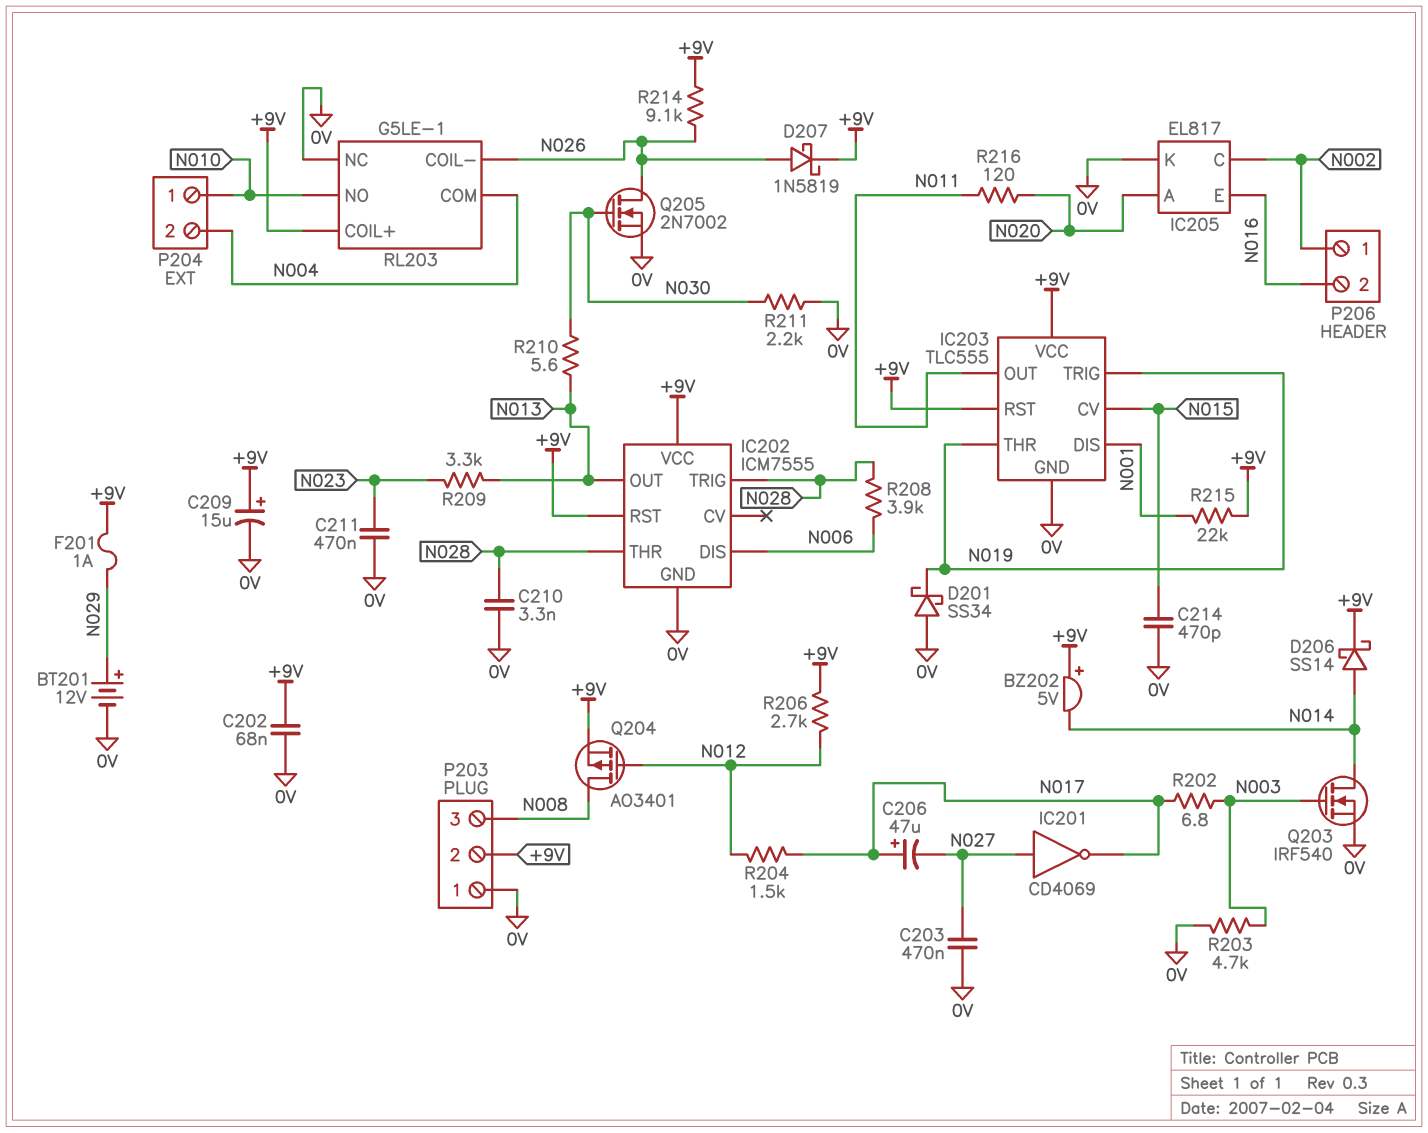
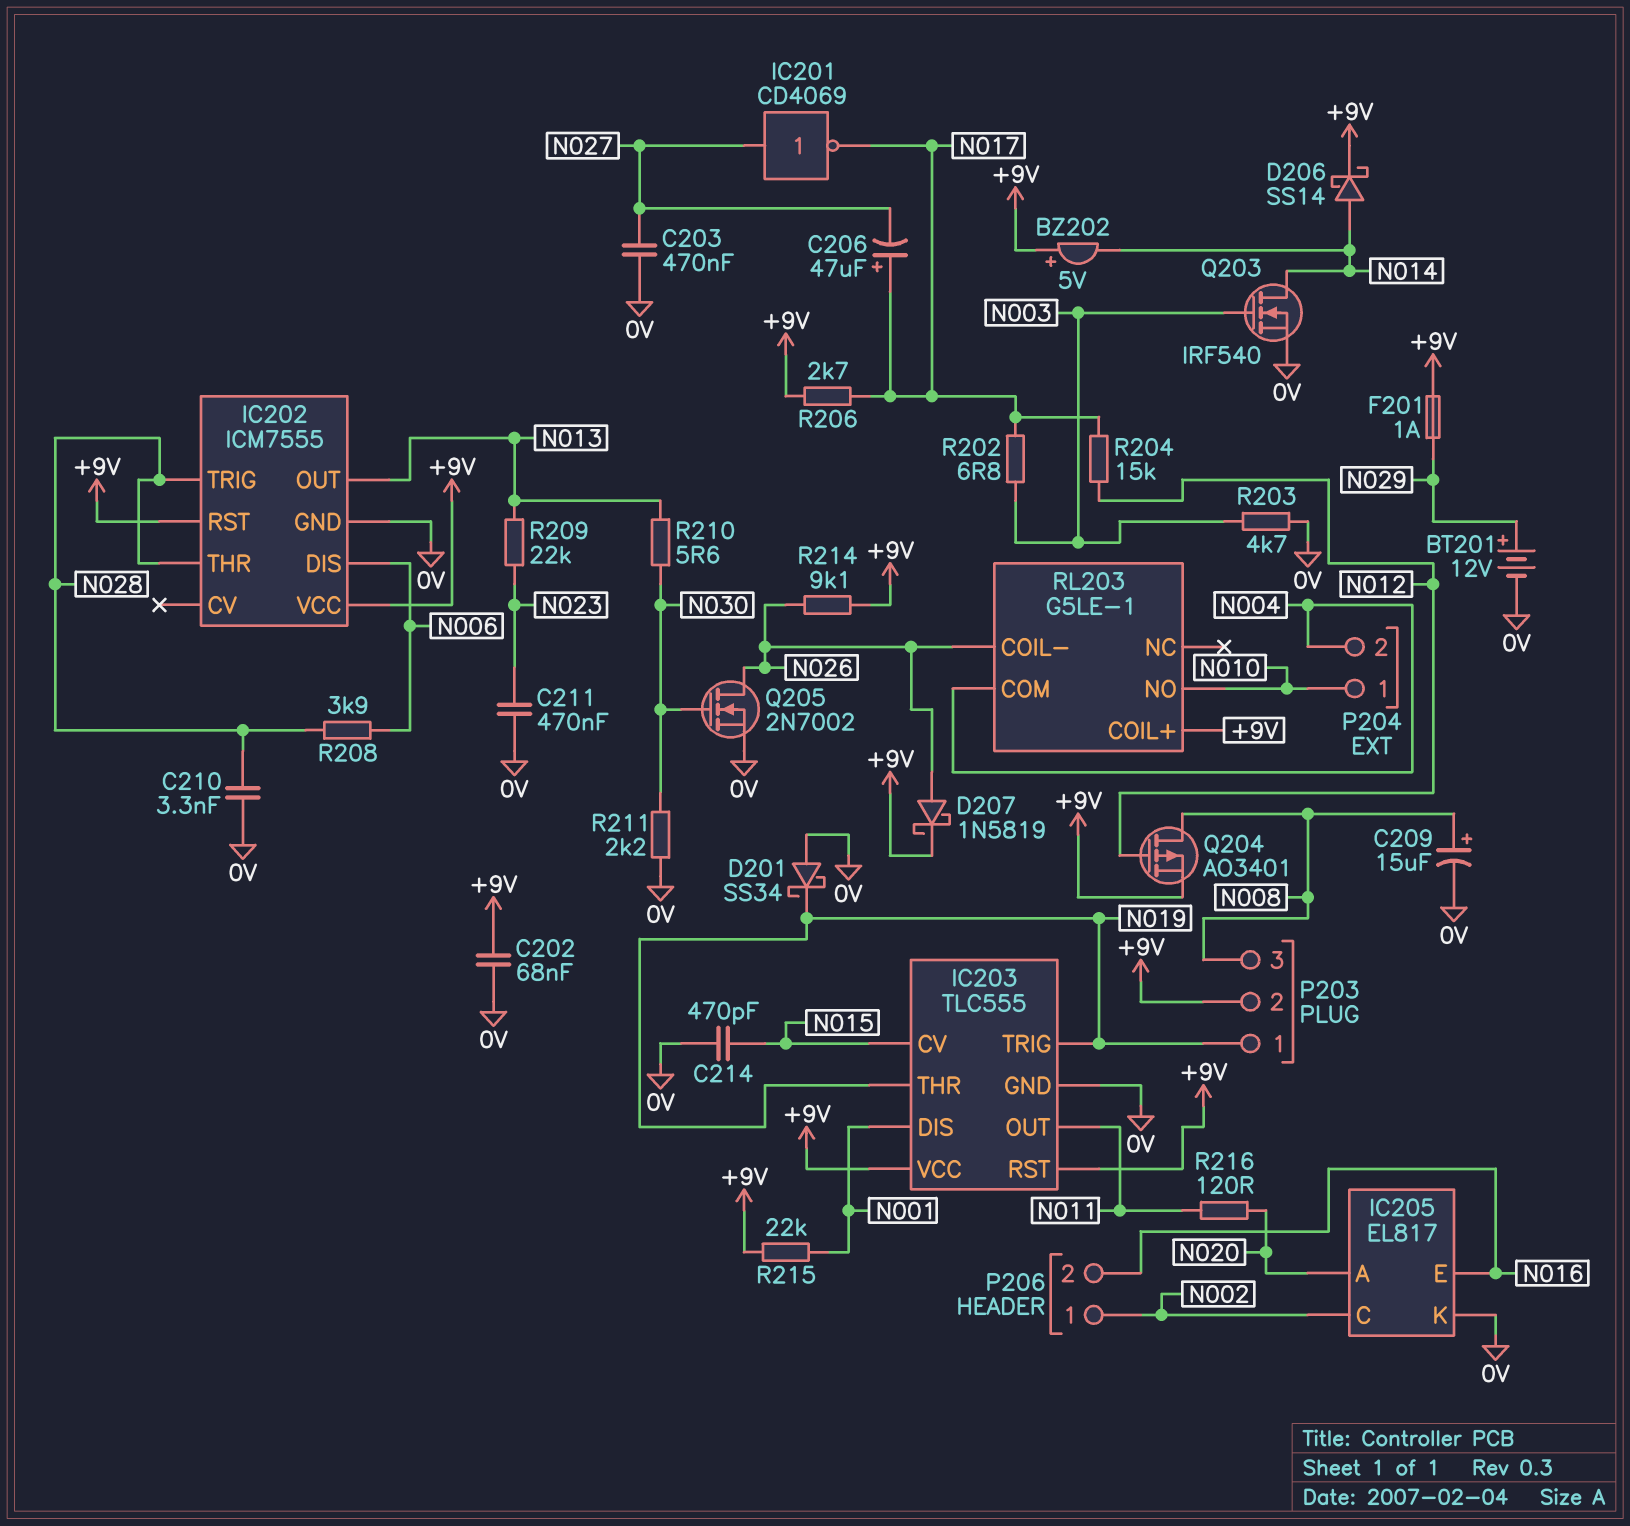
C209: 15uF (plus +9V, minus 0V) -> 15uF (plus N008, minus 0V)
P203 pin 1: 0V -> N019
R204: 1.5k (N012, N017) -> 15k (N012, N017)
R206: 2.7k (+9V, N012) -> 2.7k (+9V, N017)
R209: 3.3k (N013, N023) -> 22k (N013, N023)
RL203 pin NC: 0V -> none

